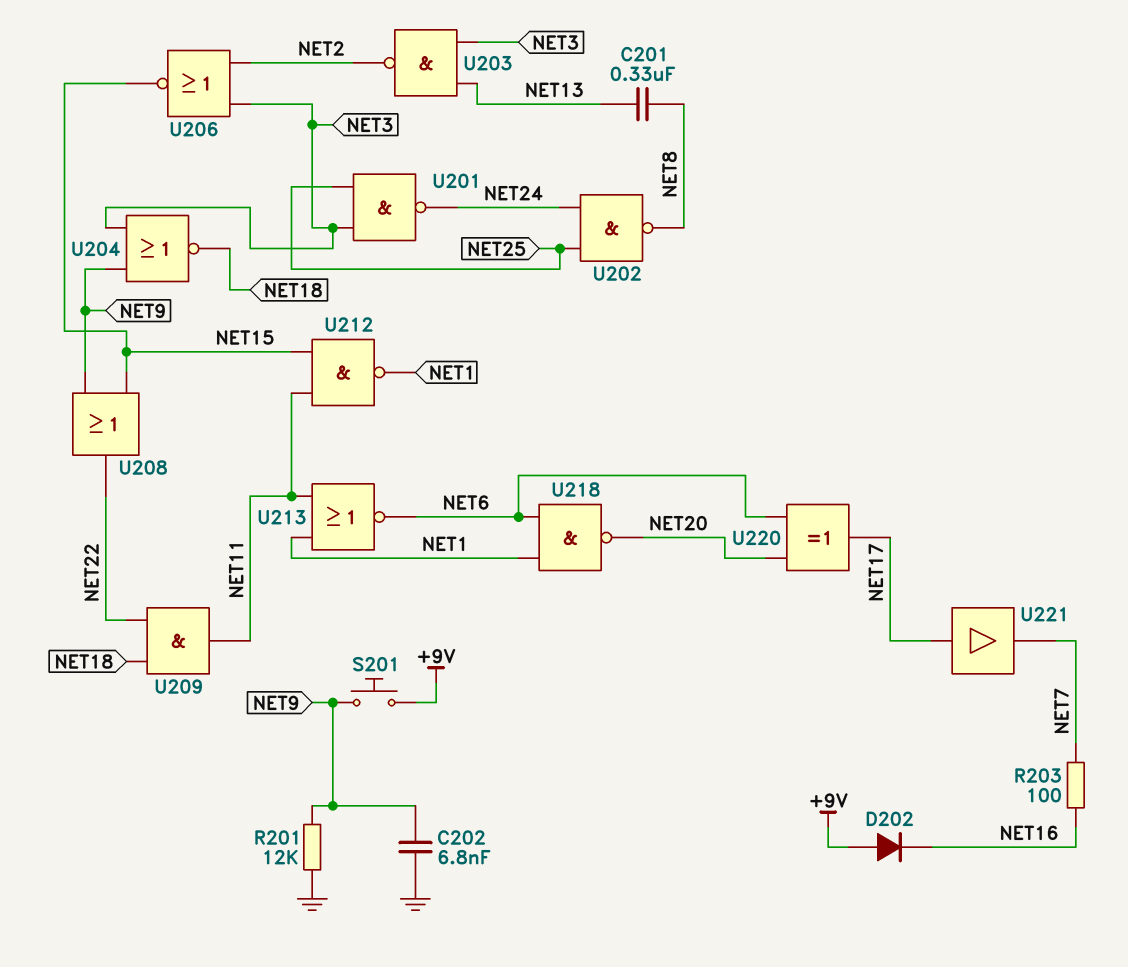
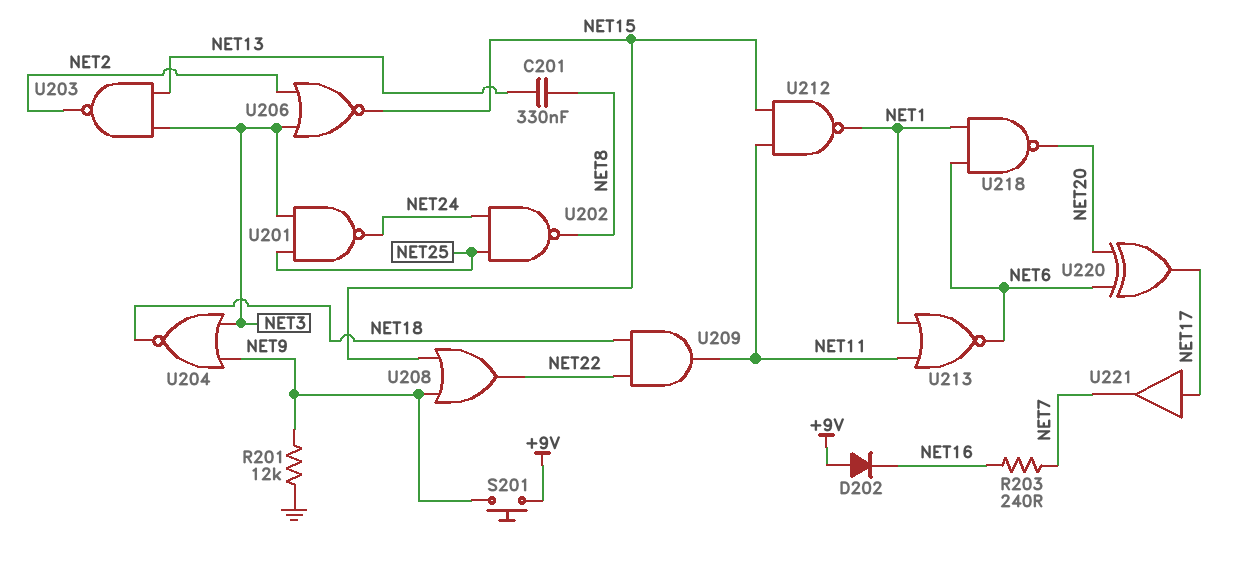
C202: 6.8nF (GND, NET9) -> none
R203: 100 (NET7, NET16) -> 240 (NET7, NET16)

